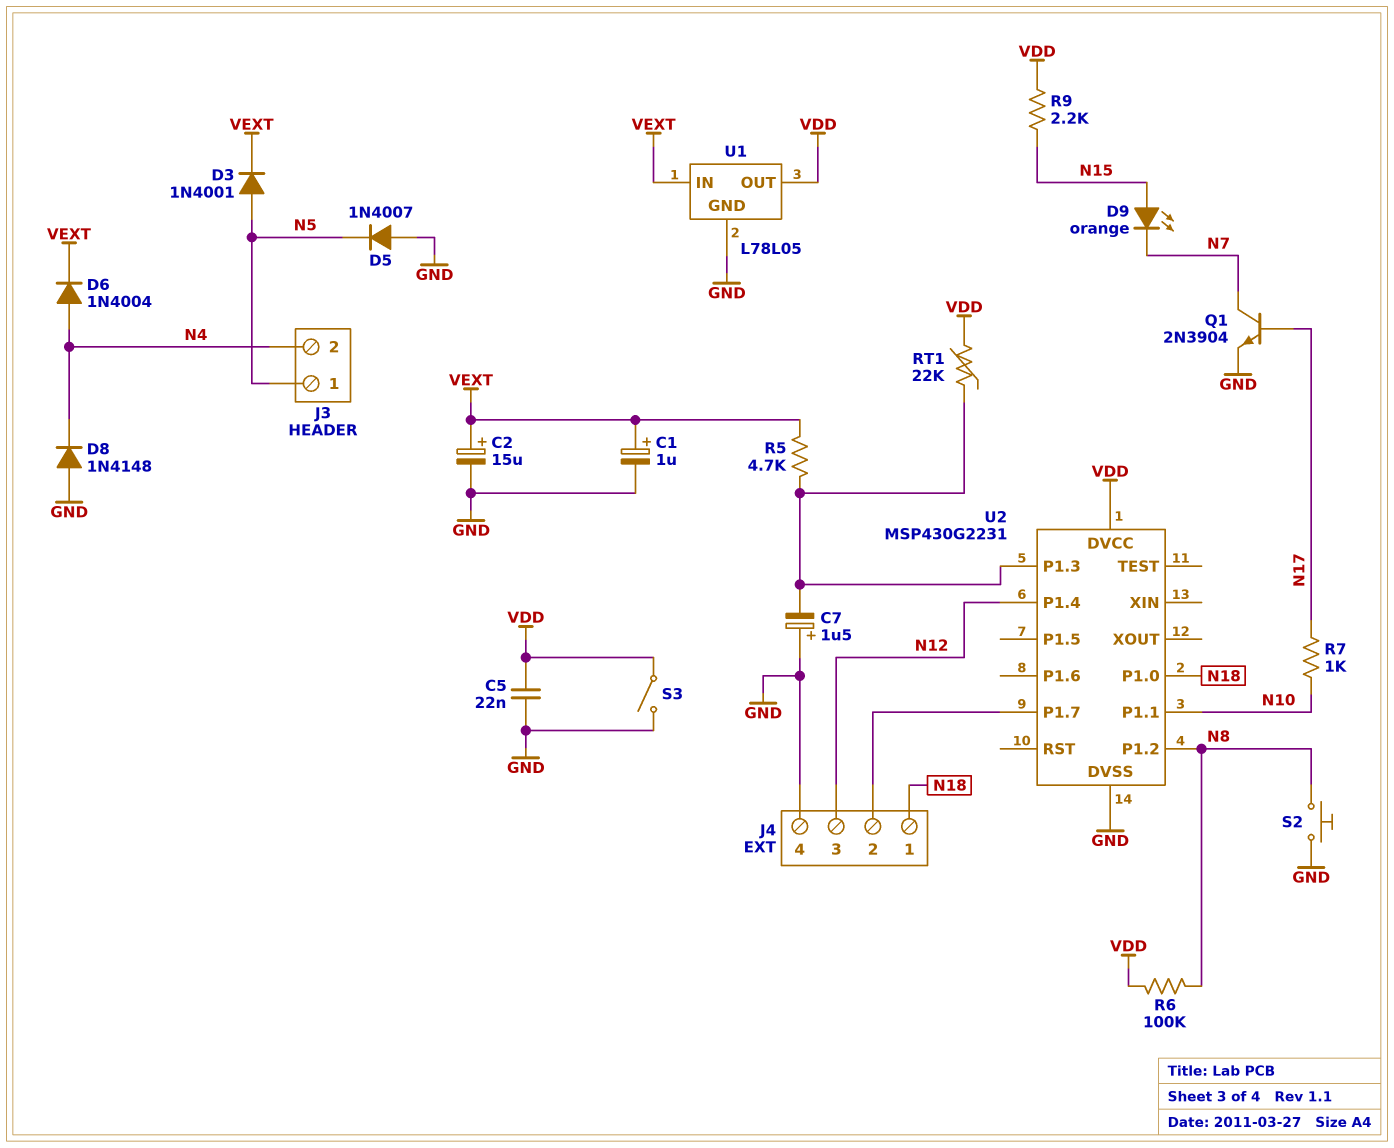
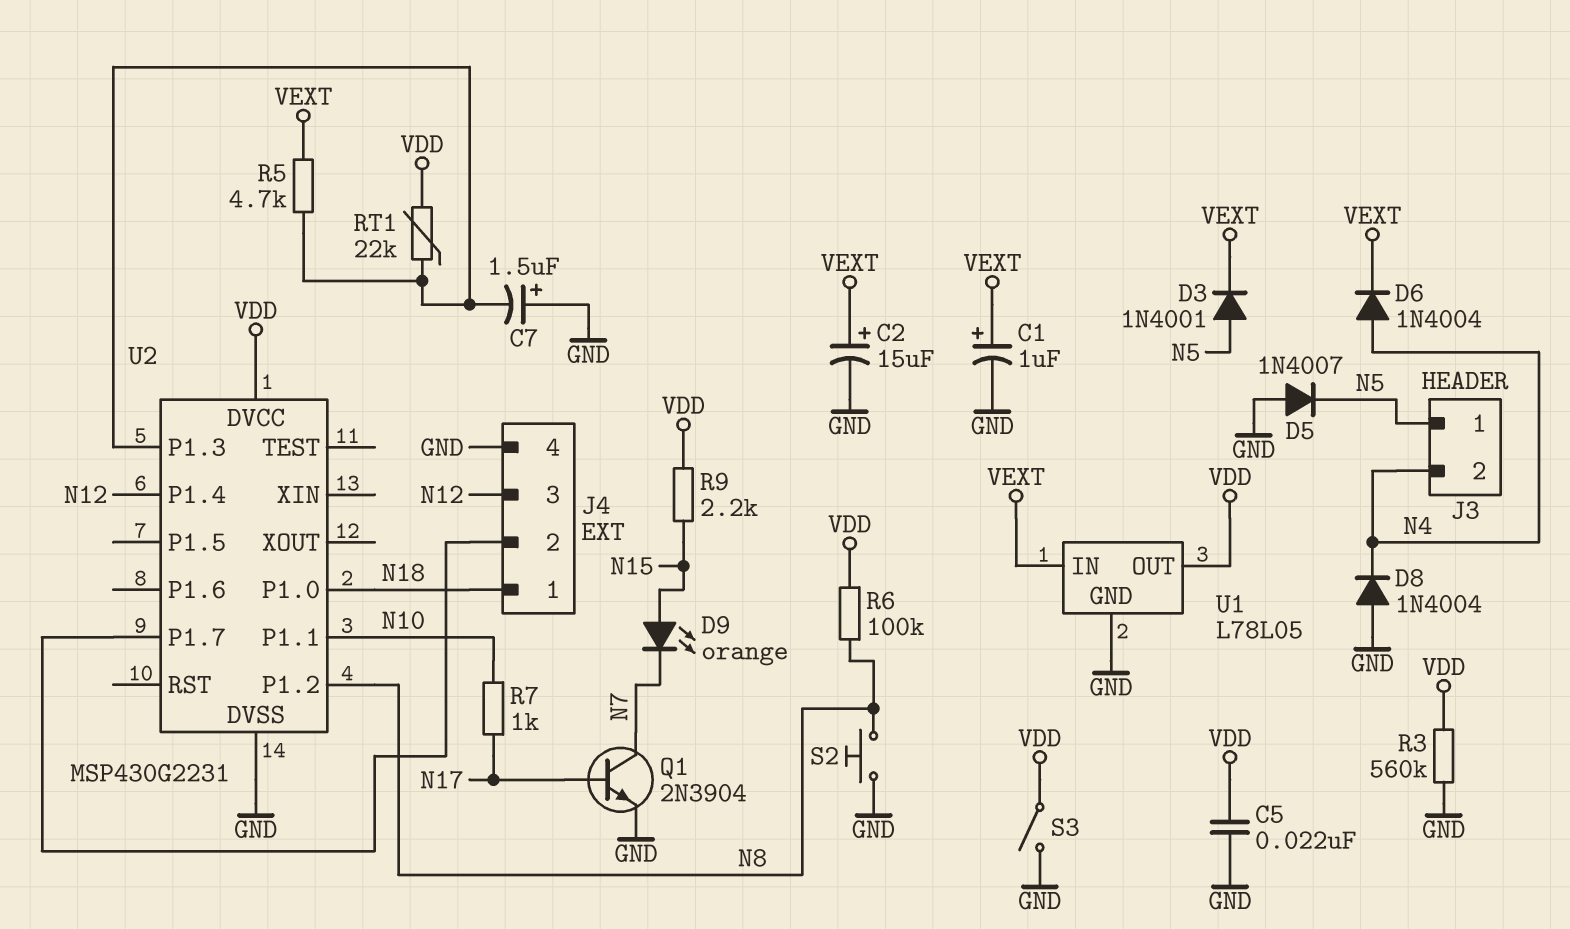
D8: diode 1N4148 (A GND, K N4) -> diode 1N4004 (A GND, K N4)
R3: none -> 560k (GND, VDD)

